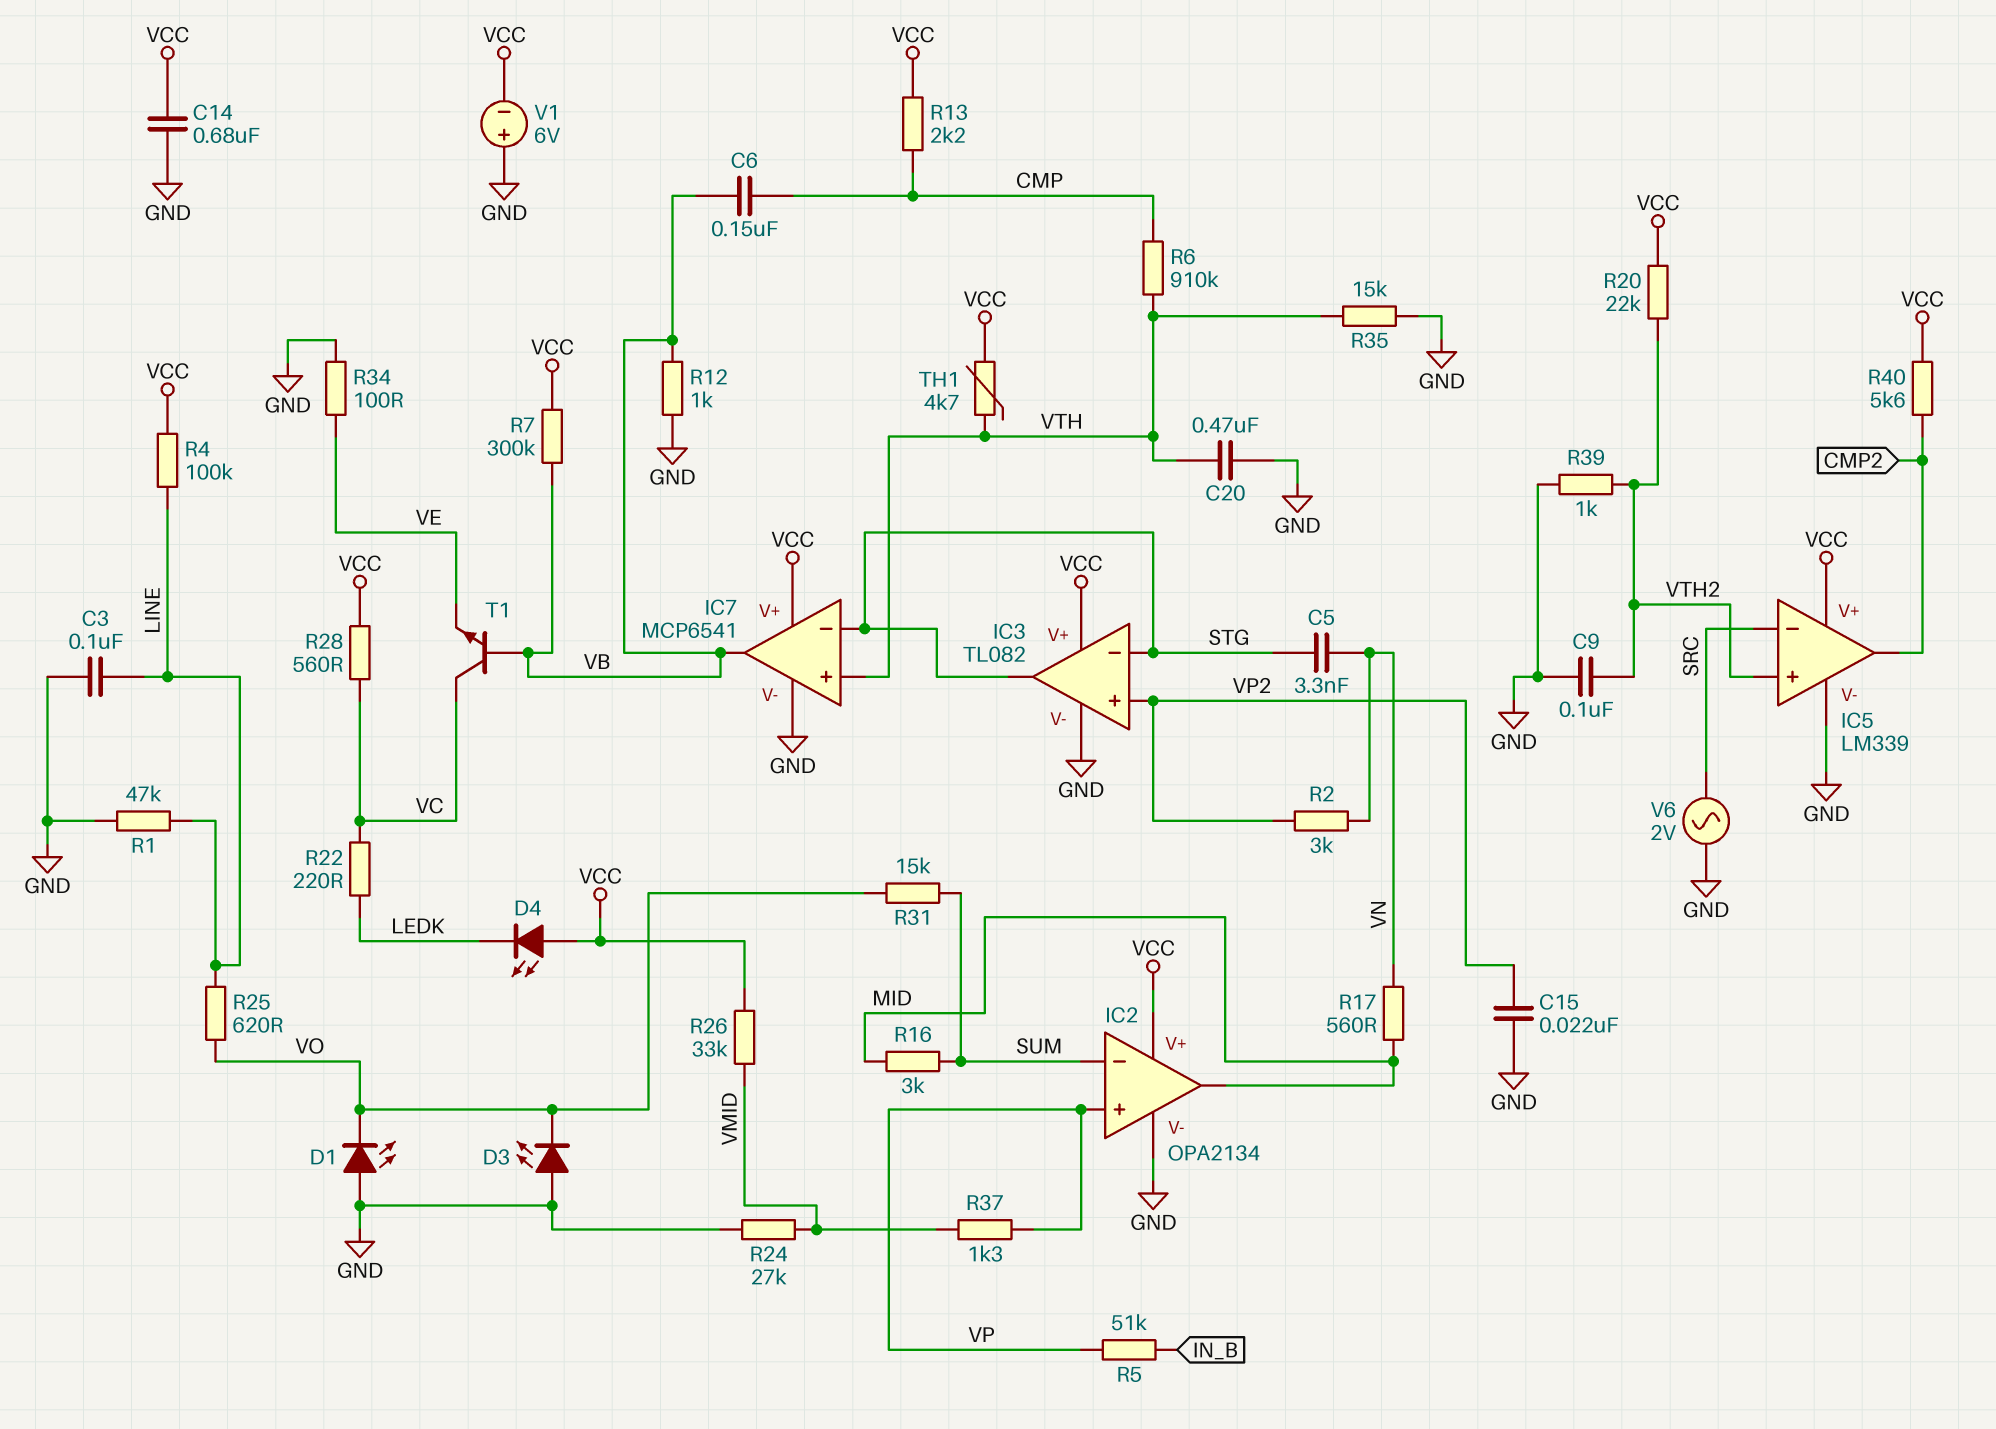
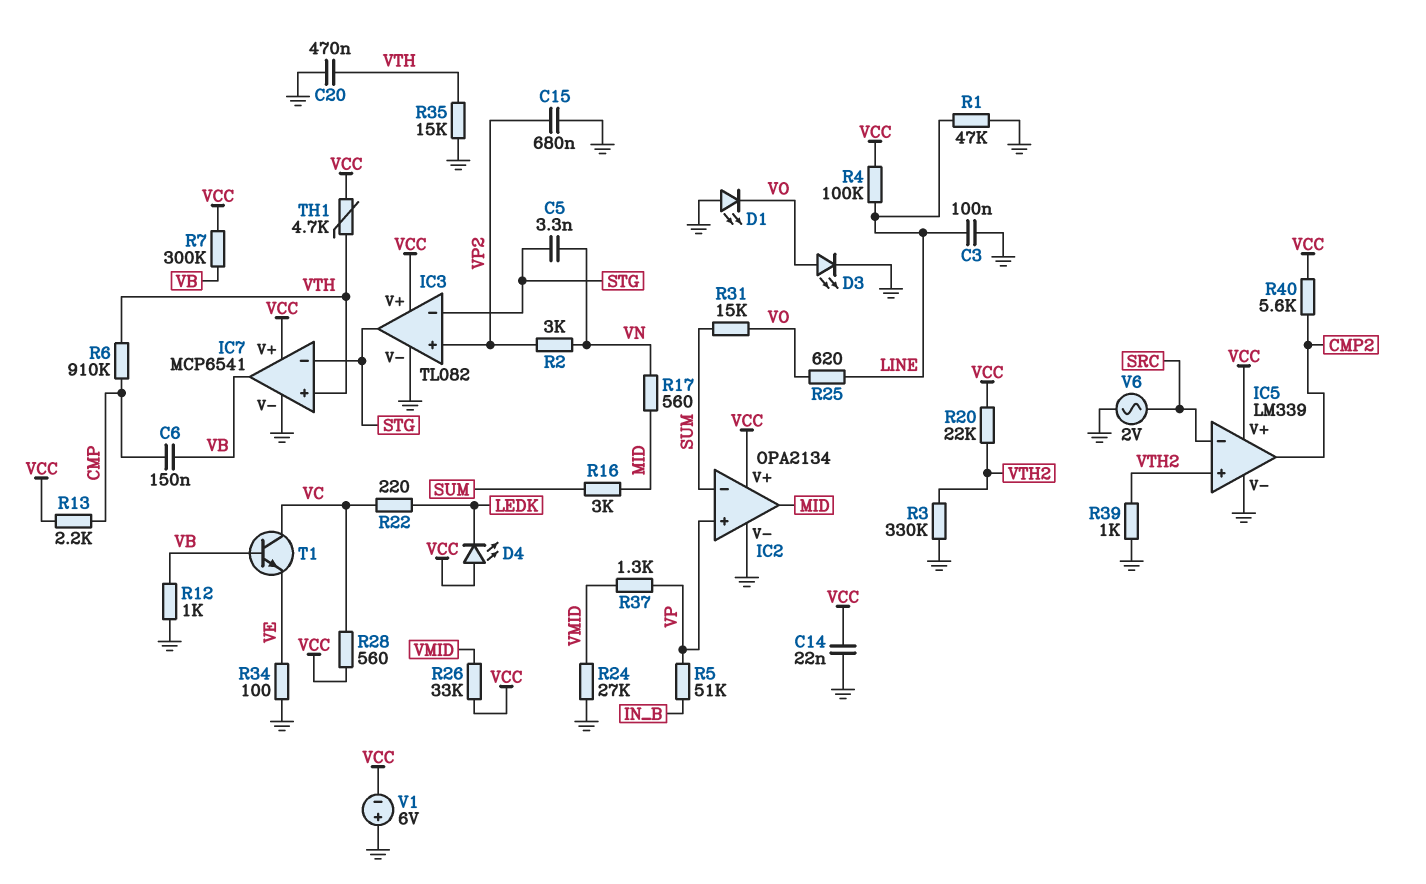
C9: 100nF (GND, VTH2) -> none
C14: 680nF (GND, VCC) -> 22nF (GND, VCC)
C15: 22nF (GND, VP2) -> 680nF (GND, VP2)
D3: LED (A GND, K VO) -> LED (A VO, K GND)
R3: none -> 330k (GND, VTH2)

